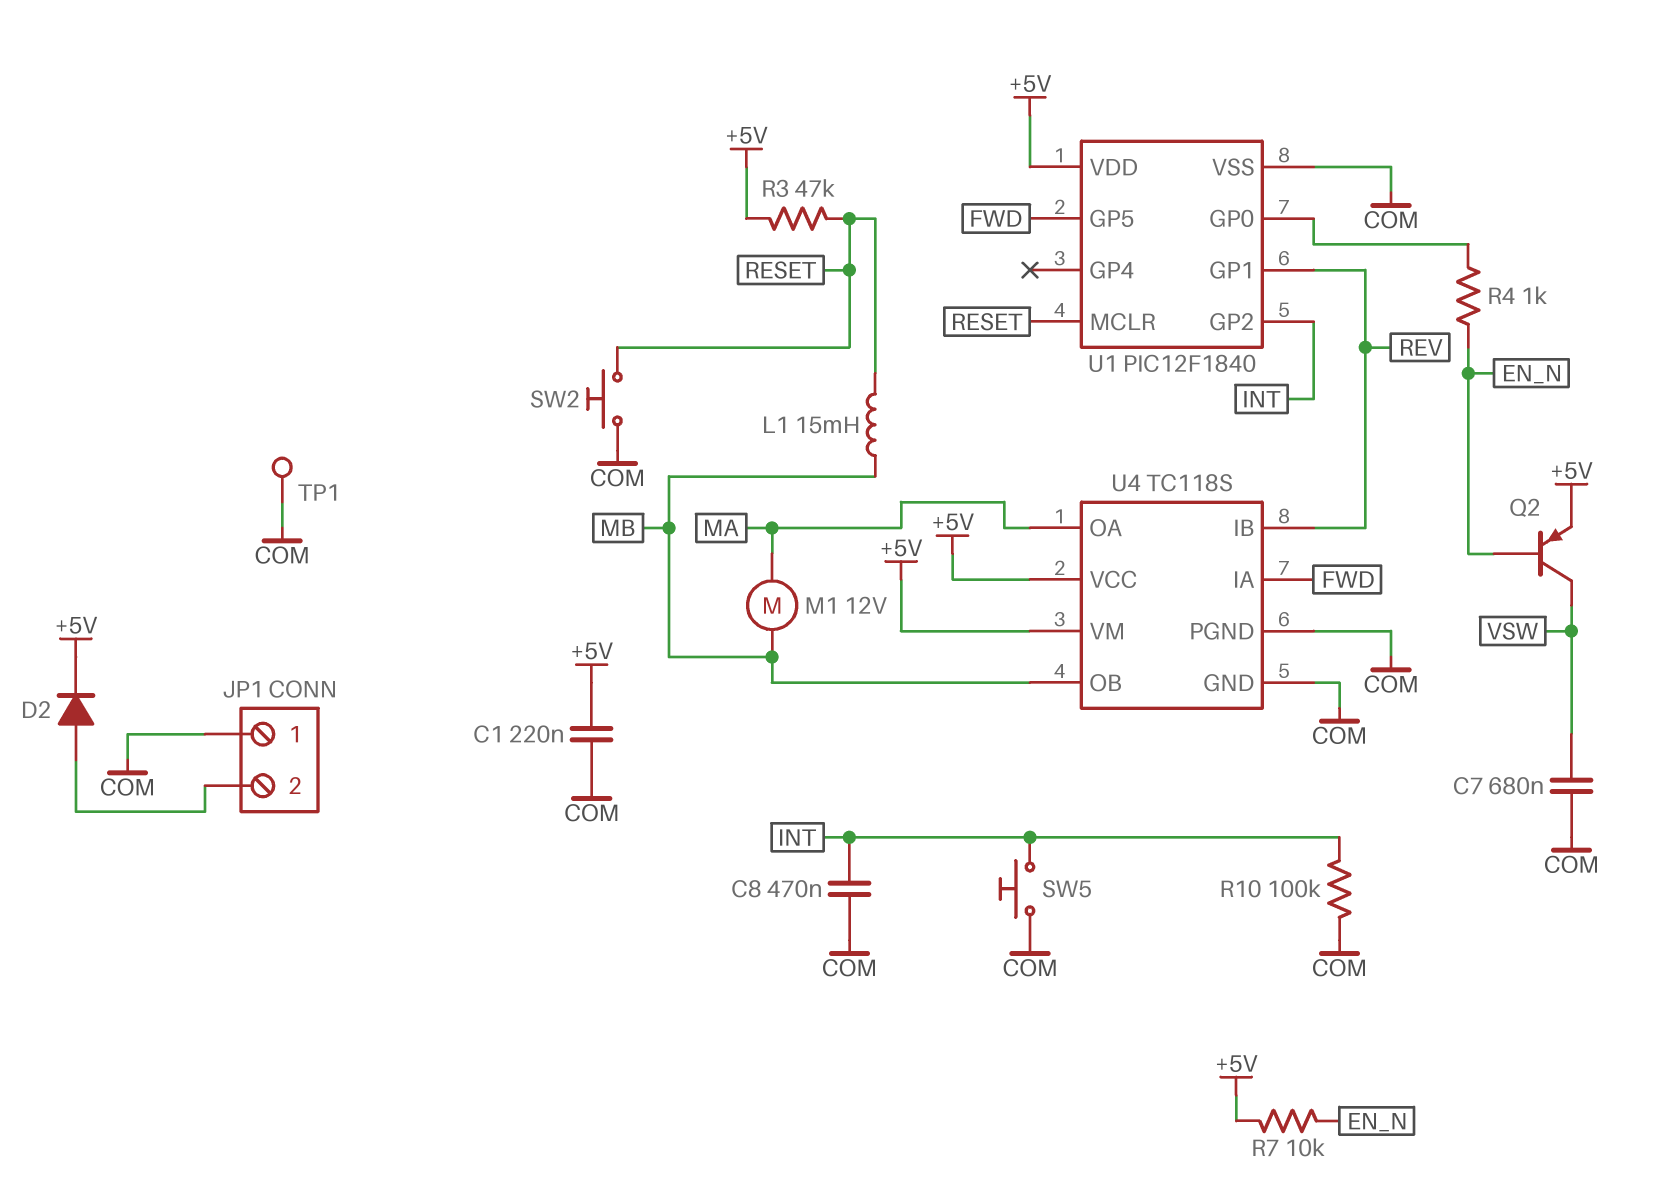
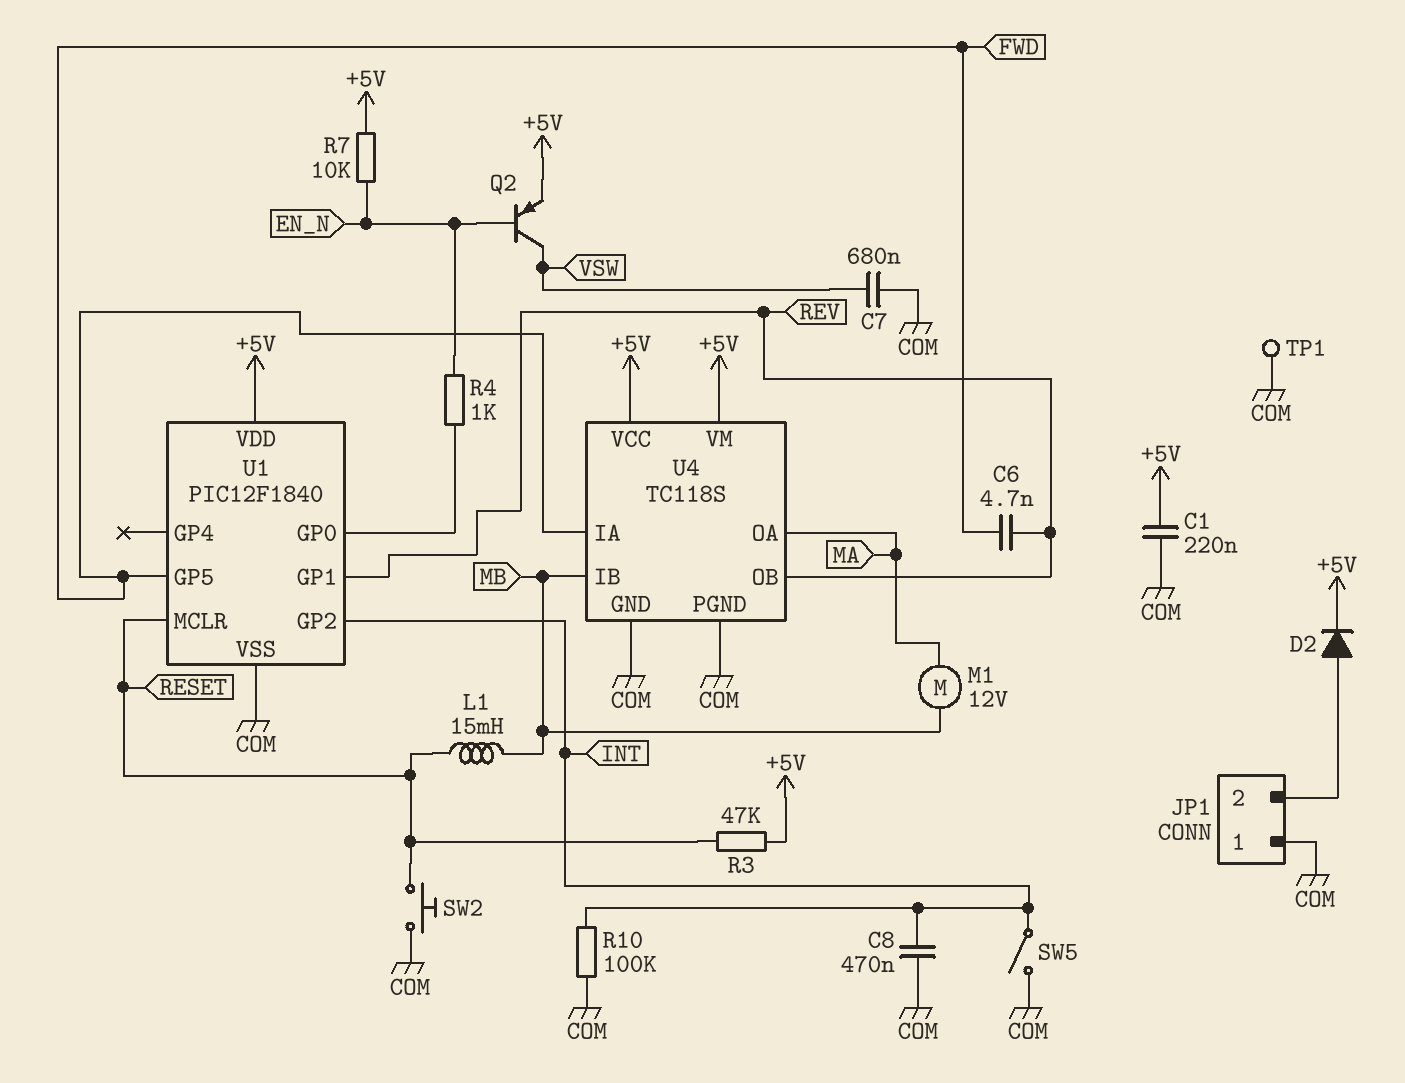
C6: none -> 4.7nF (FWD, REV)
SW5: button (COM, INT) -> switch (COM, INT)
U4 pin IB: REV -> MB
U4 pin OB: MB -> REV

